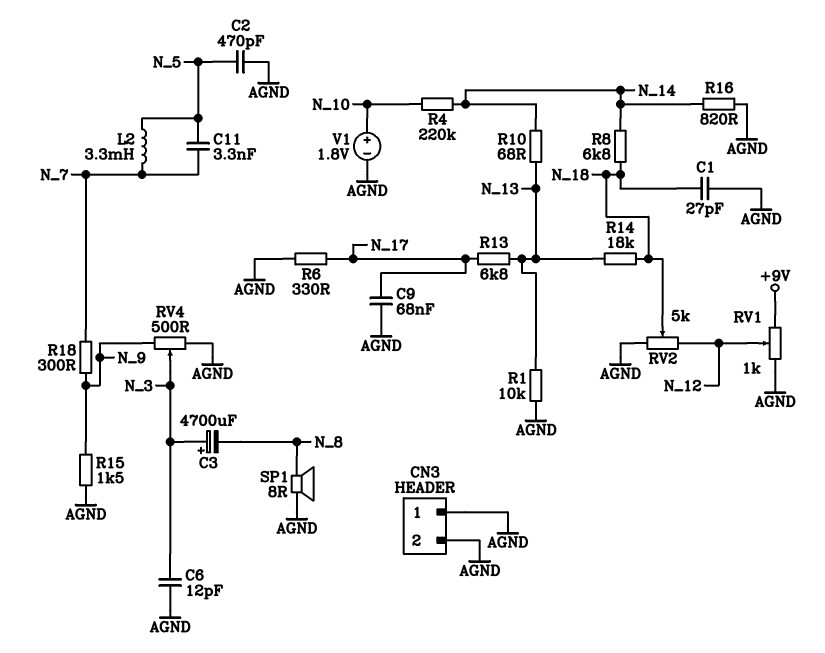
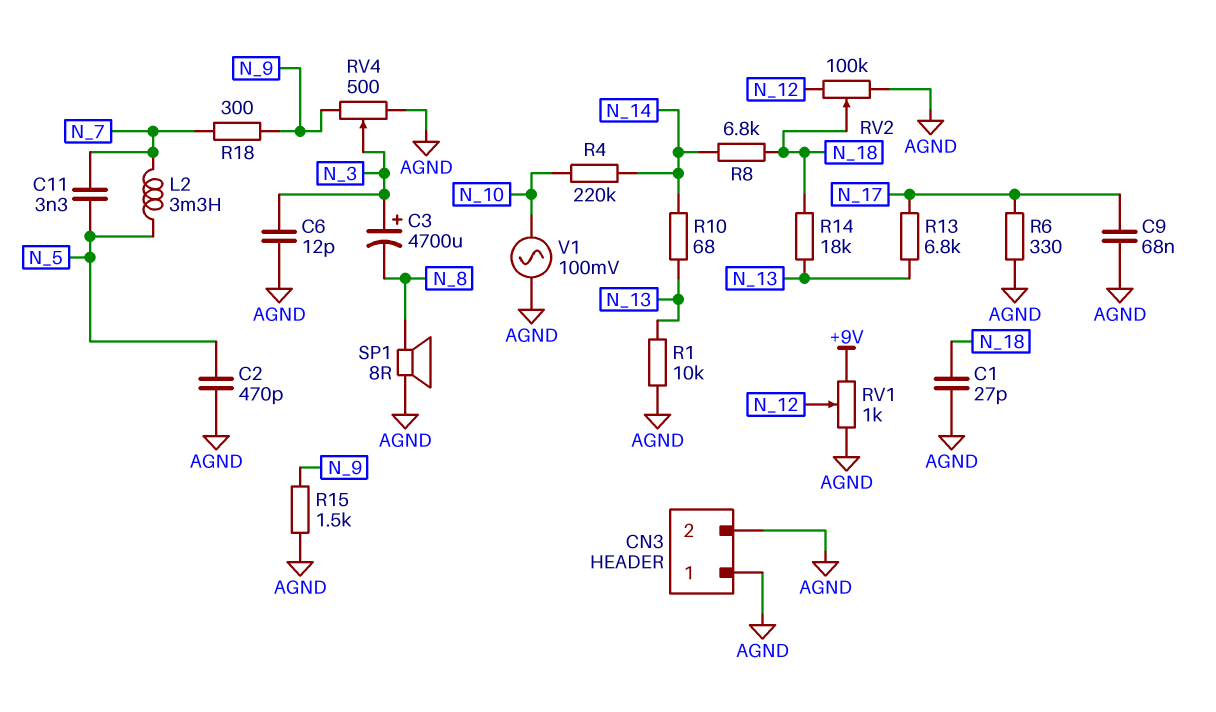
R16: 820 (AGND, N_14) -> none
RV2: 5k (AGND, N_12, wiper N_18) -> 100k (AGND, N_12, wiper N_18)
V1: 1.8V (plus N_10, minus AGND) -> AC 100mV (AGND, N_10)

